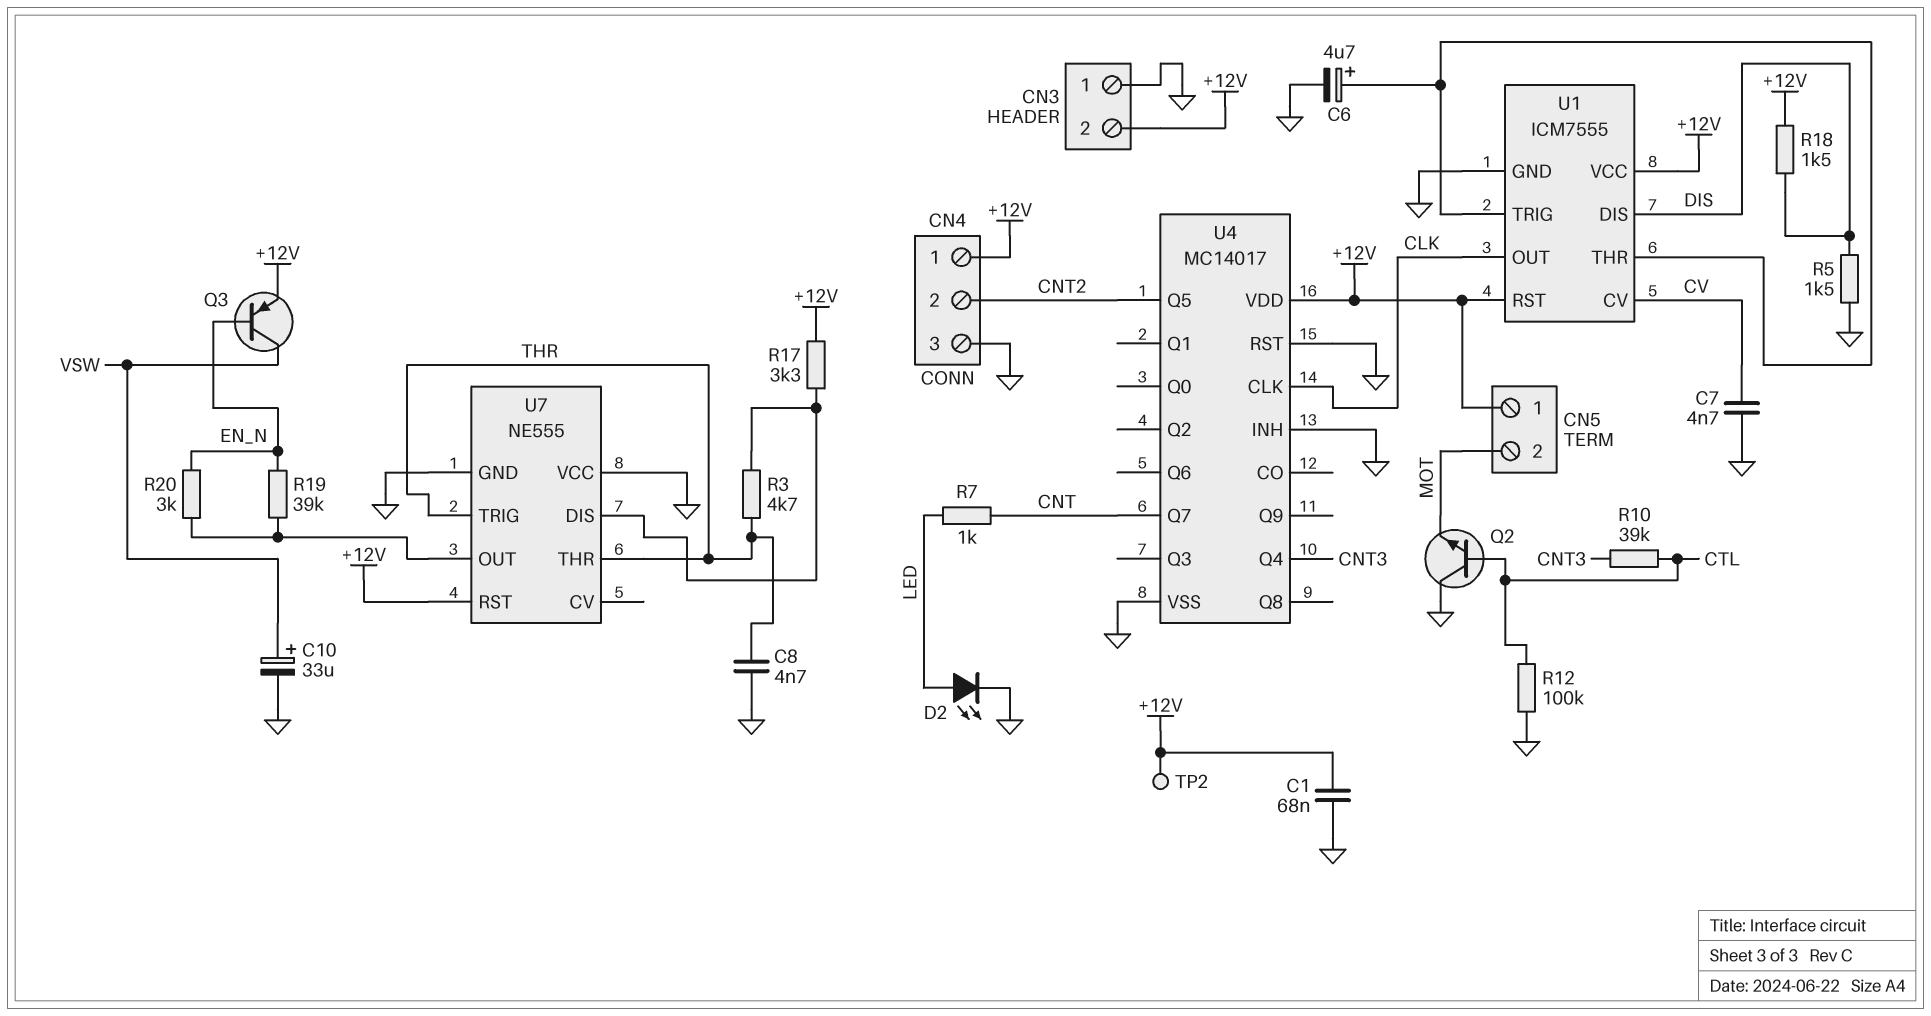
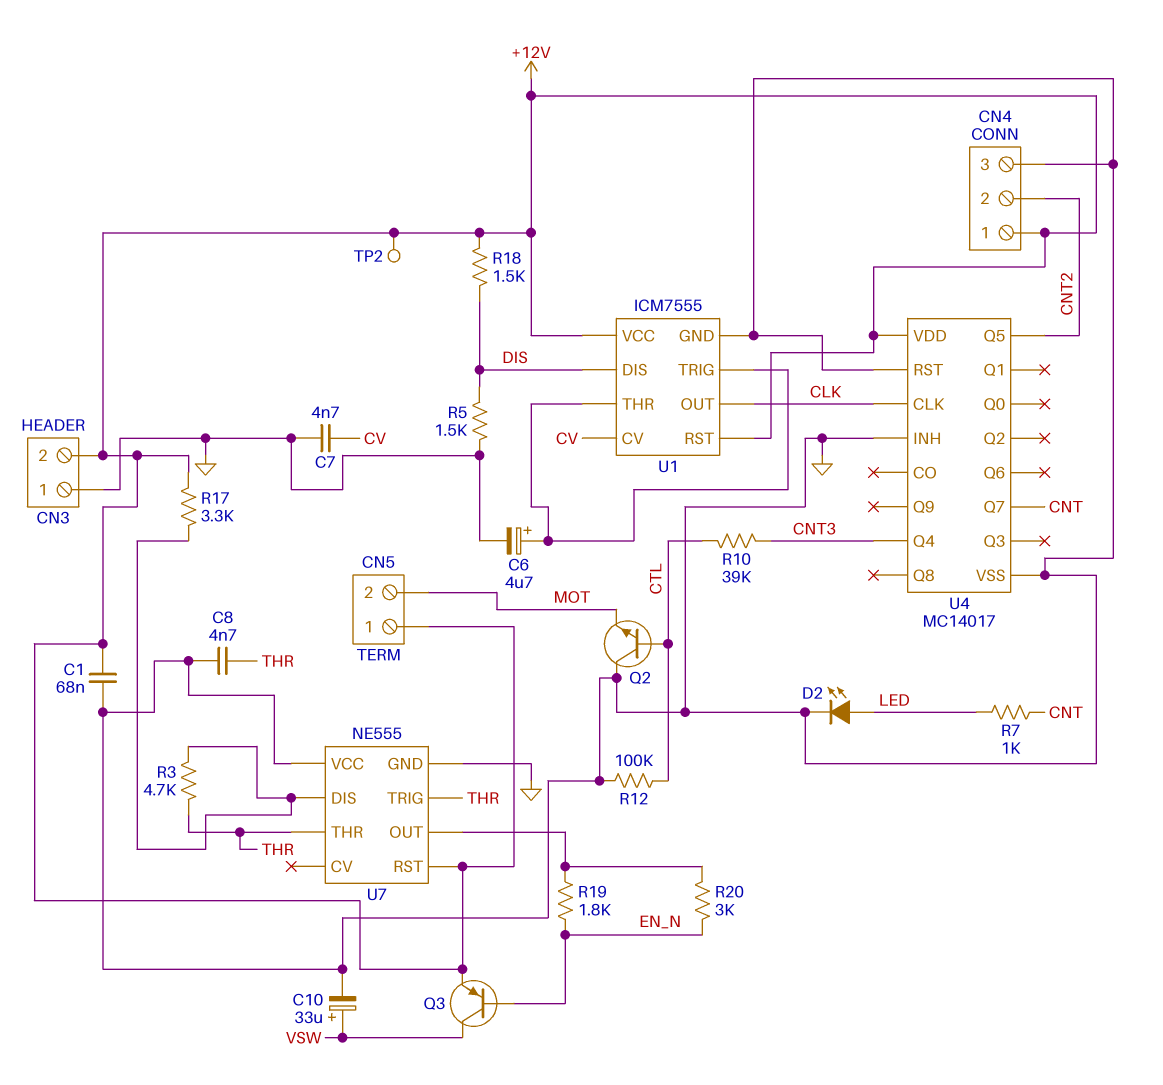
R19: 39k (EN_N, U7/OUT) -> 1.8k (EN_N, U7/OUT)

